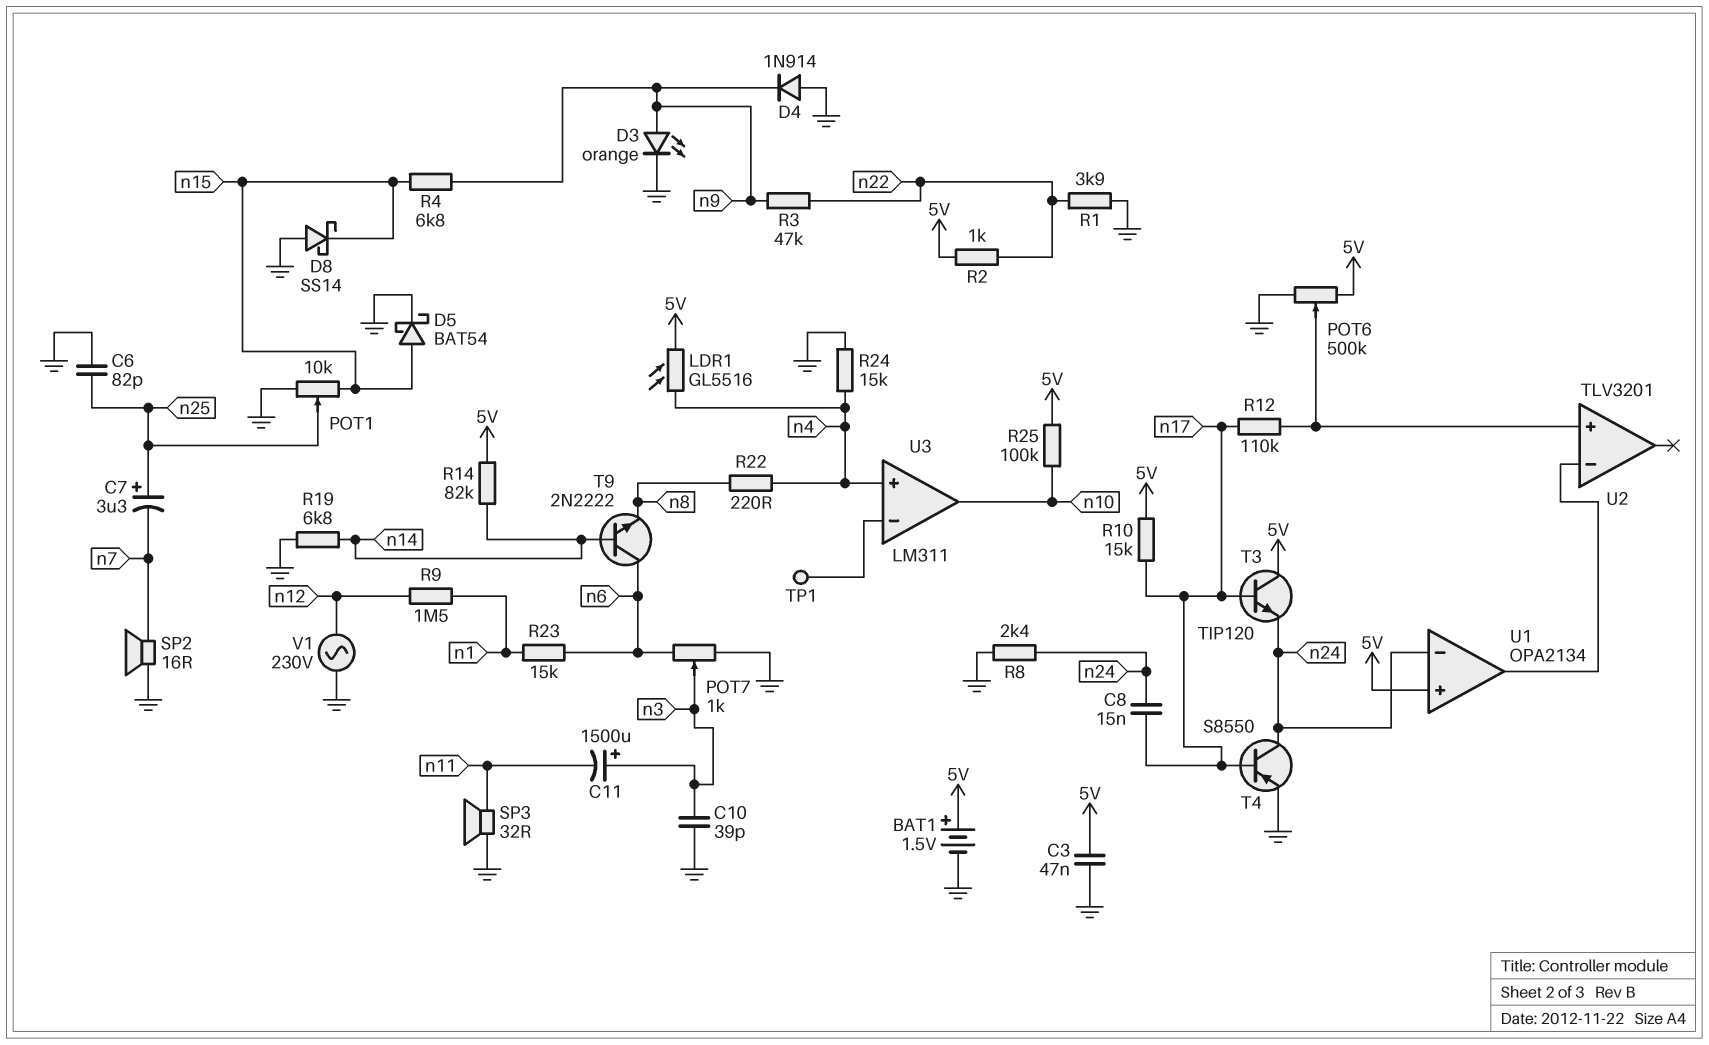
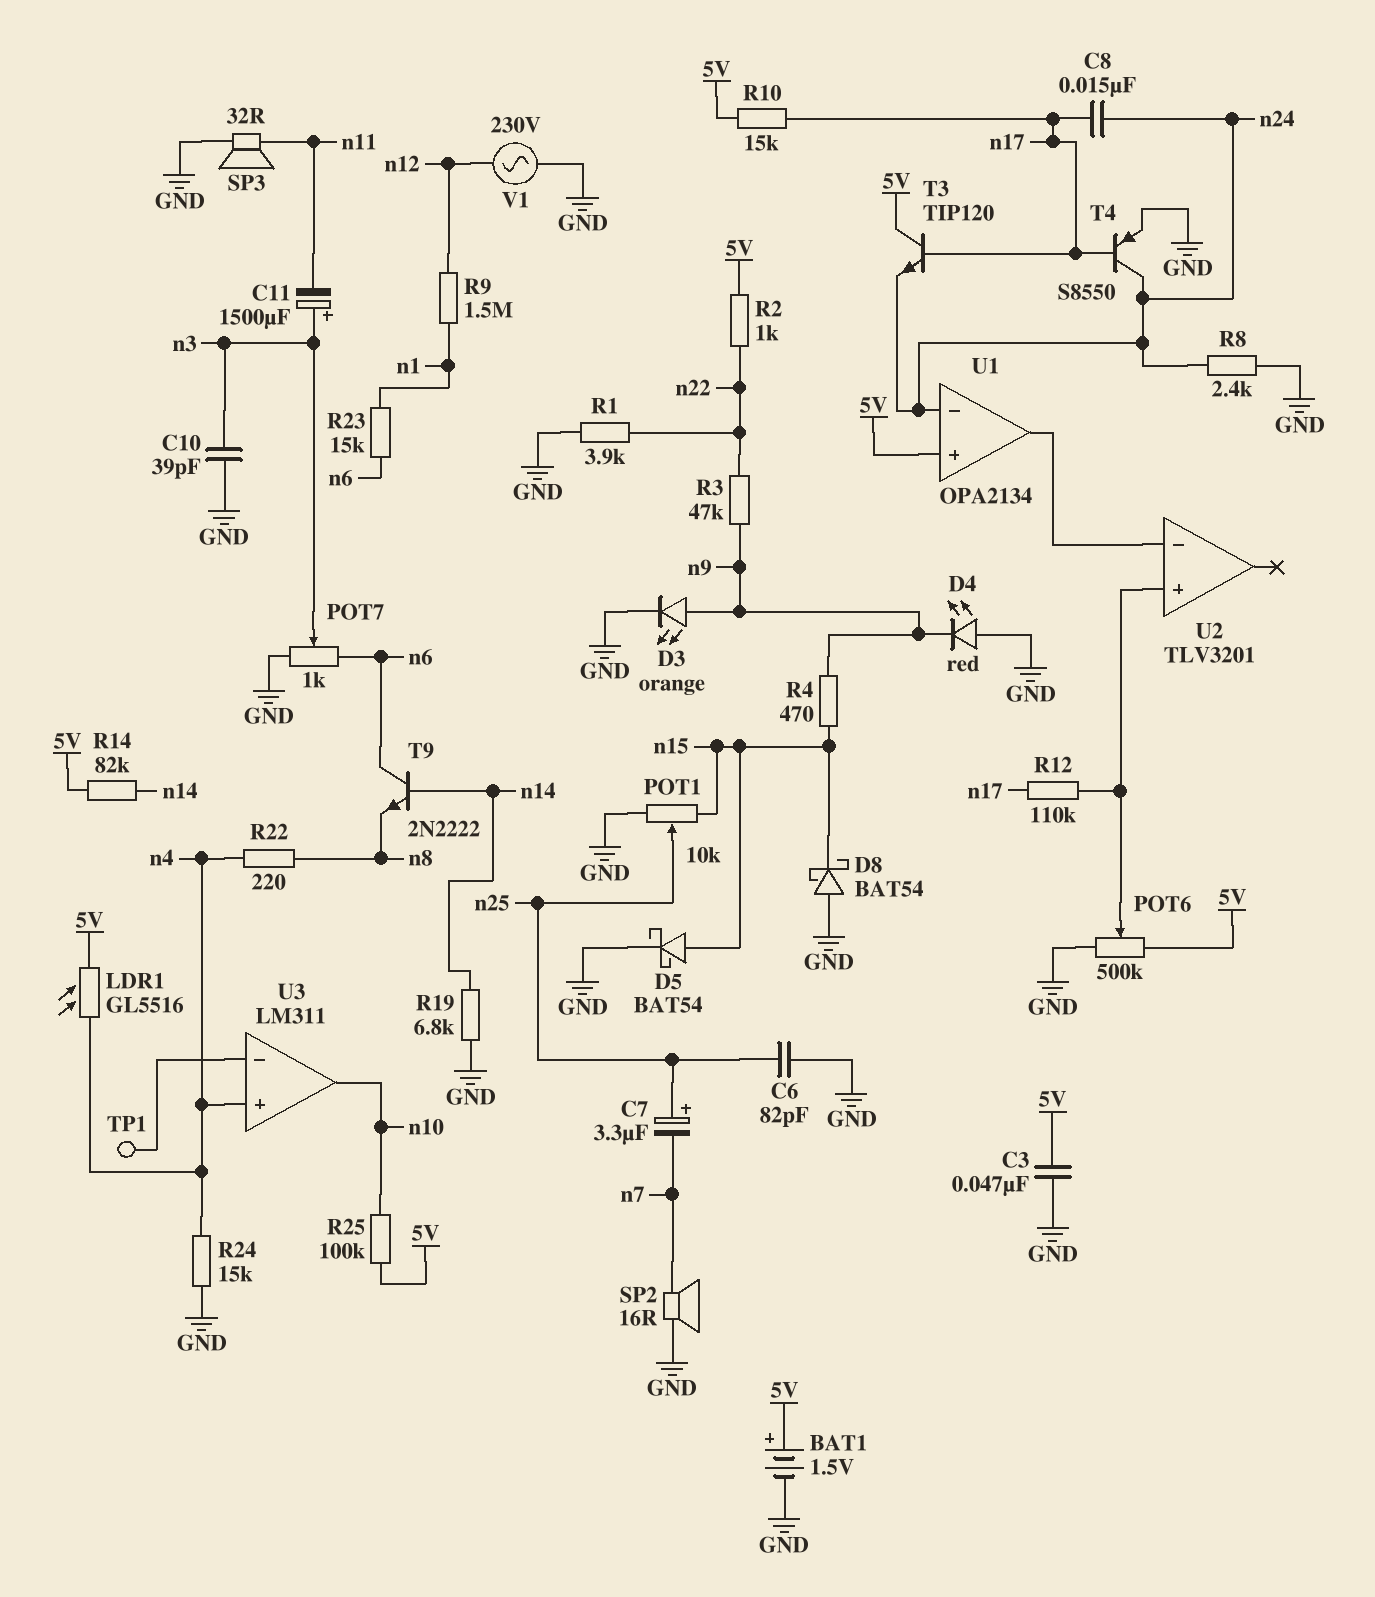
D4: diode 1N914 (A GND, K n9) -> LED red (A GND, K n9)
D8: schottky SS14 (A GND, K n15) -> schottky BAT54 (A GND, K n15)
R4: 6.8k (n9, n15) -> 470 (n9, n15)

